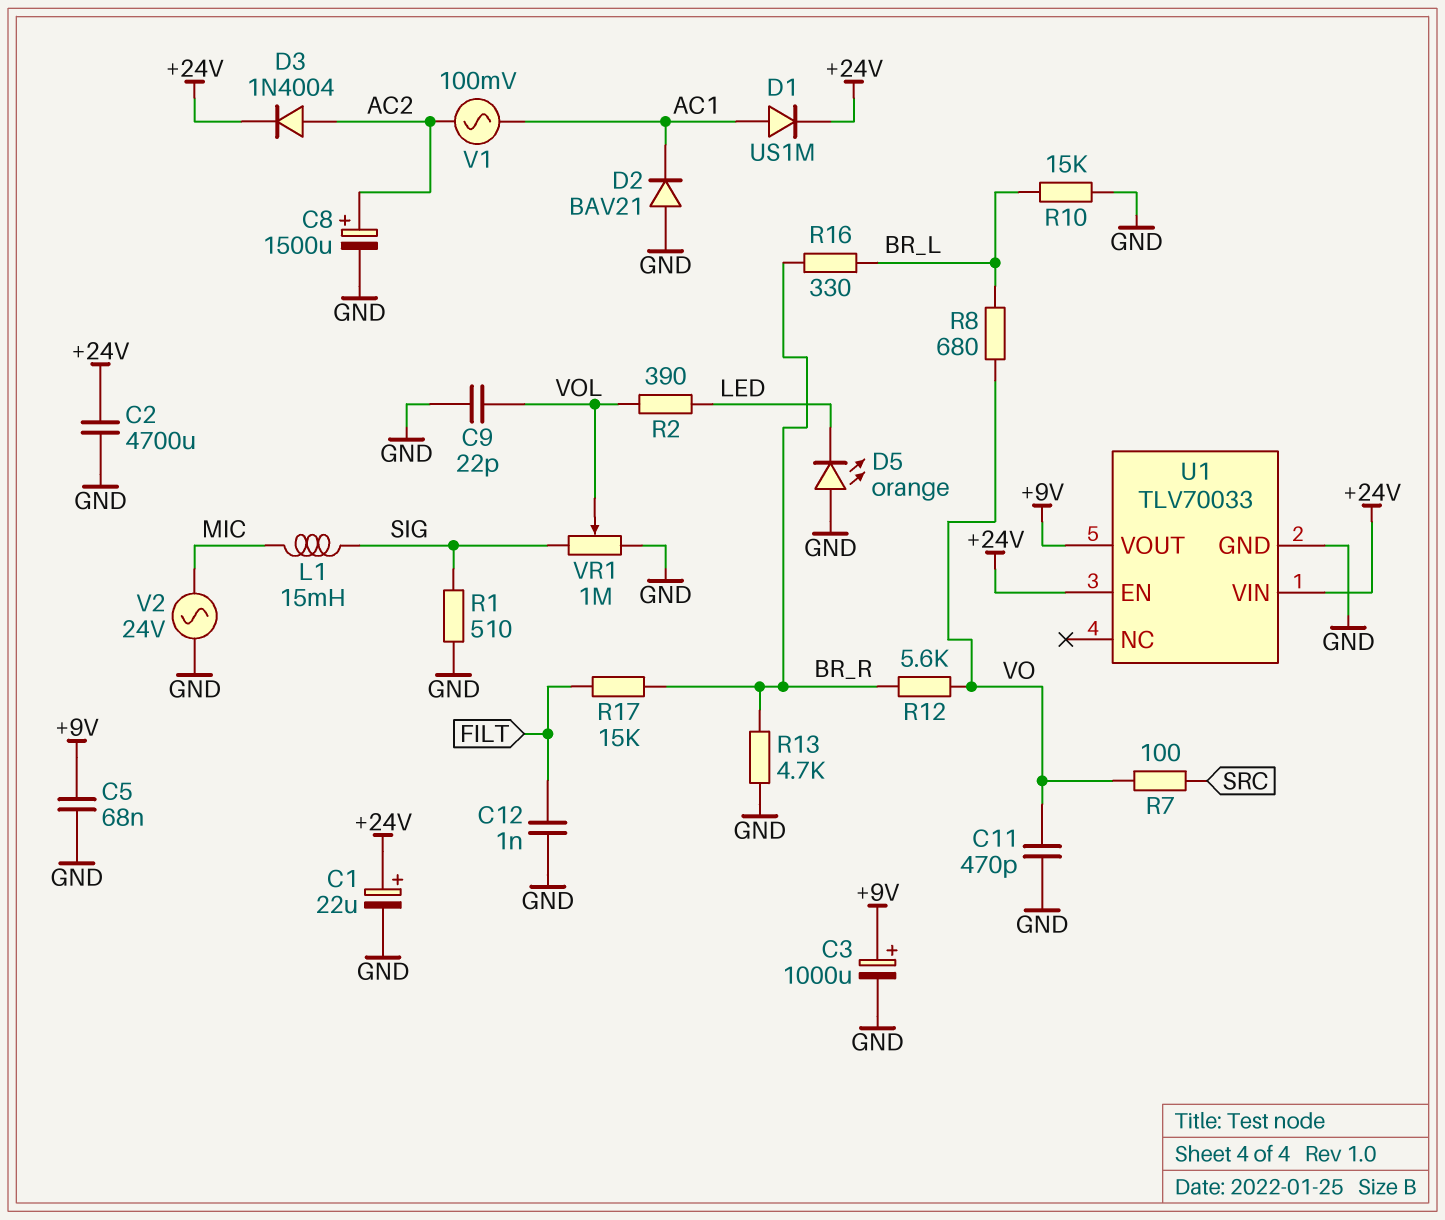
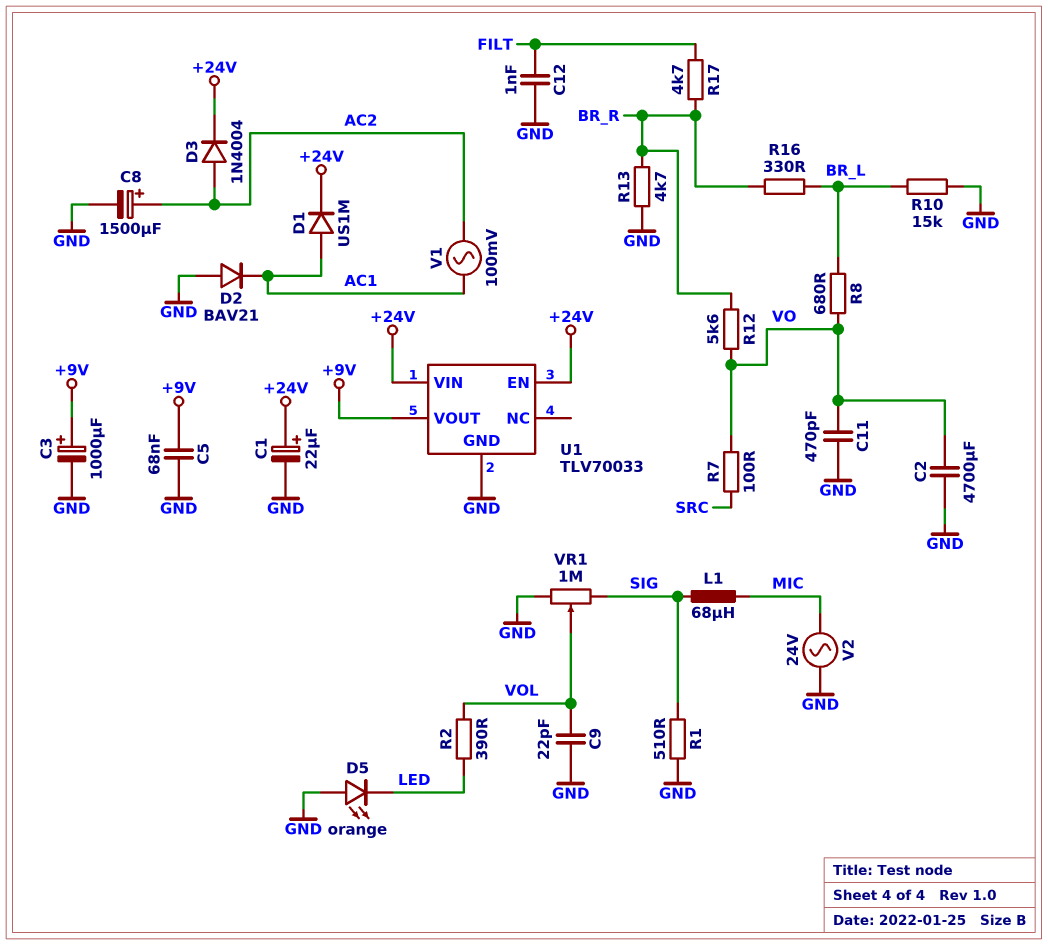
C2: 4700uF (+24V, GND) -> 4700uF (GND, VO)
L1: 15mH (MIC, SIG) -> 68uH (MIC, SIG)
R17: 15k (BR_R, FILT) -> 4.7k (BR_R, FILT)

